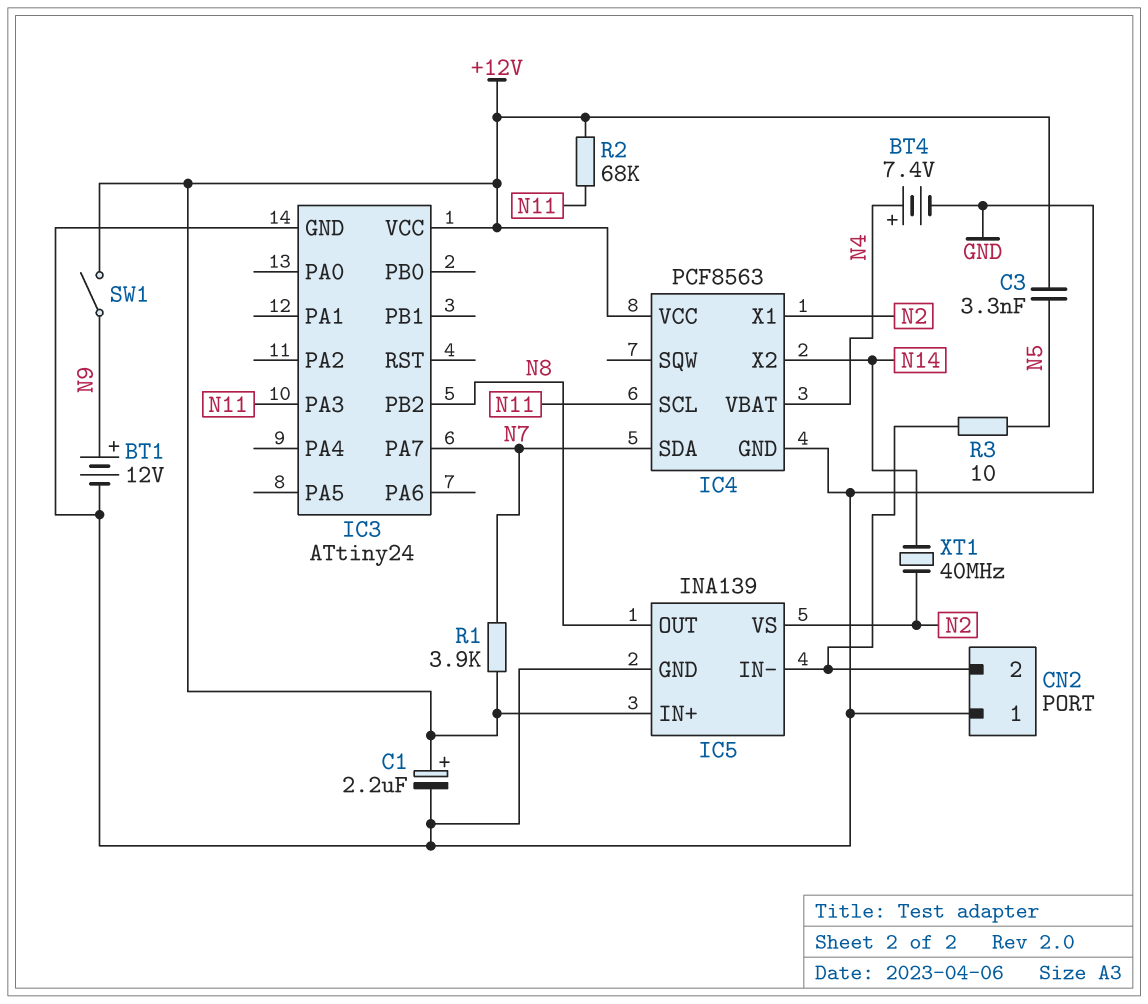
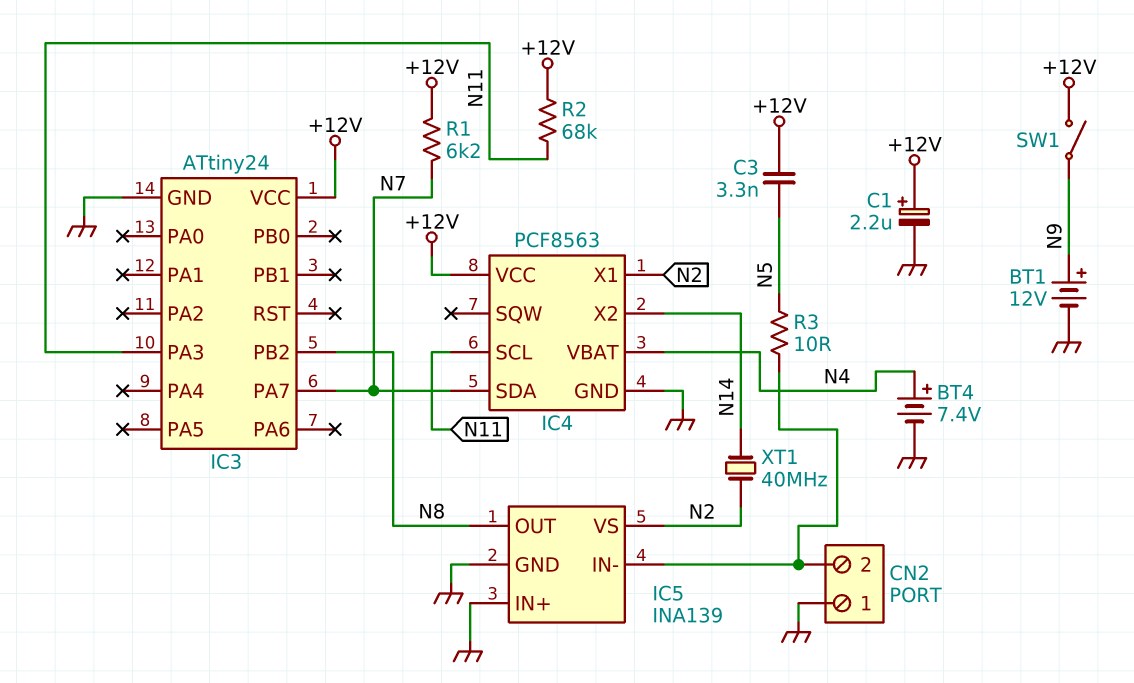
IC5 pin IN+: +12V -> GND
R1: 3.9k (+12V, N7) -> 6.2k (+12V, N7)

